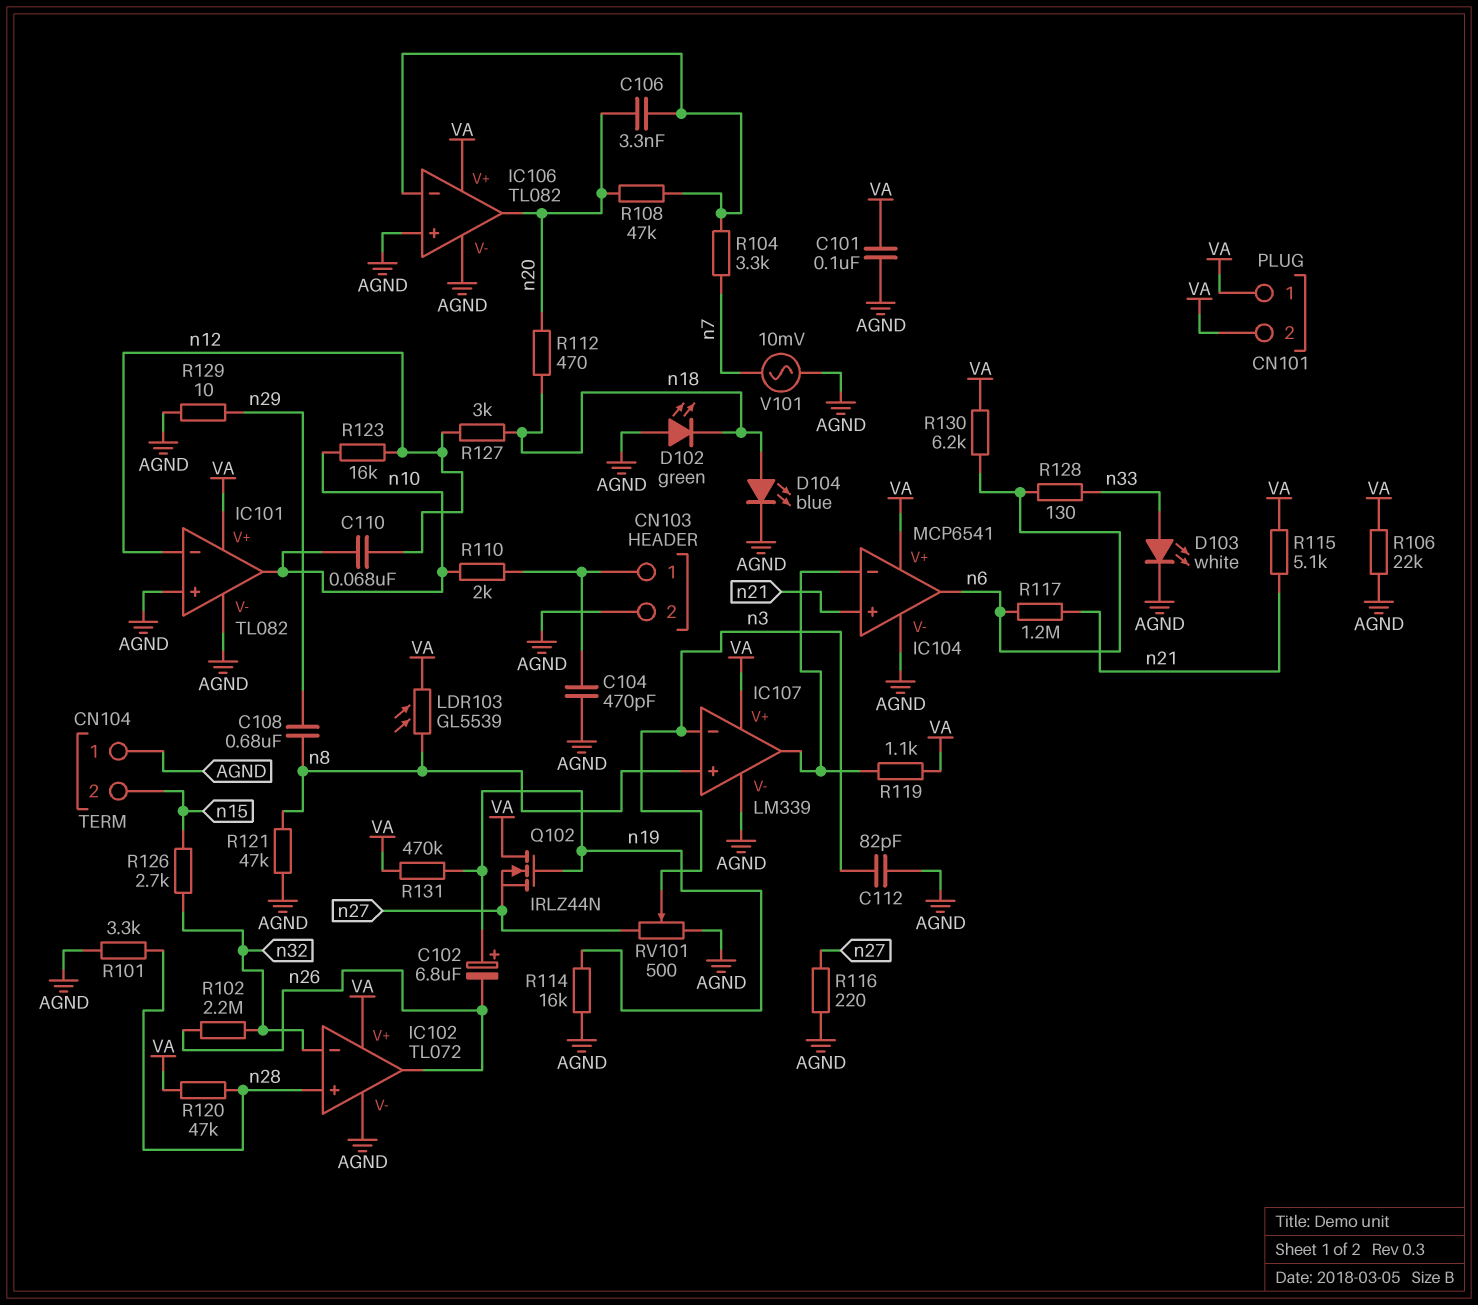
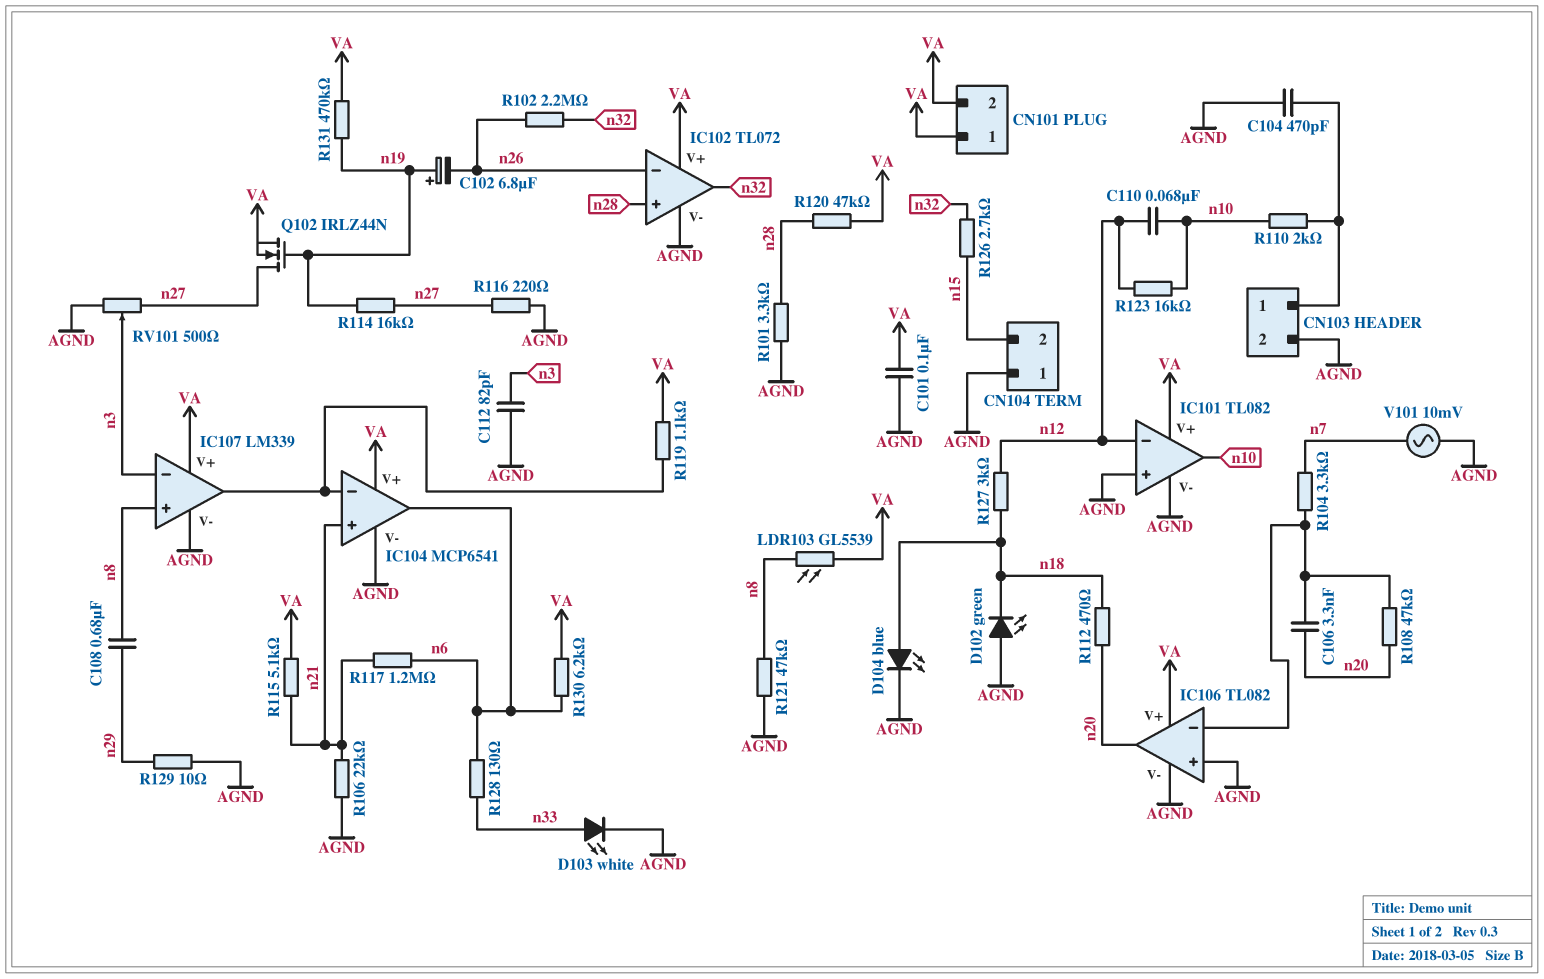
IC102 pin in-: n32 -> n26
IC102 pin out: n26 -> n32
Q102: NMOS IRLZ44N (G n19, D VA, S n27) -> NMOS IRLZ44N (G n19, D n27, S VA)
R106: 22k (AGND, VA) -> 22k (AGND, n21)
R114: 16k (AGND, n19) -> 16k (n19, n27)

